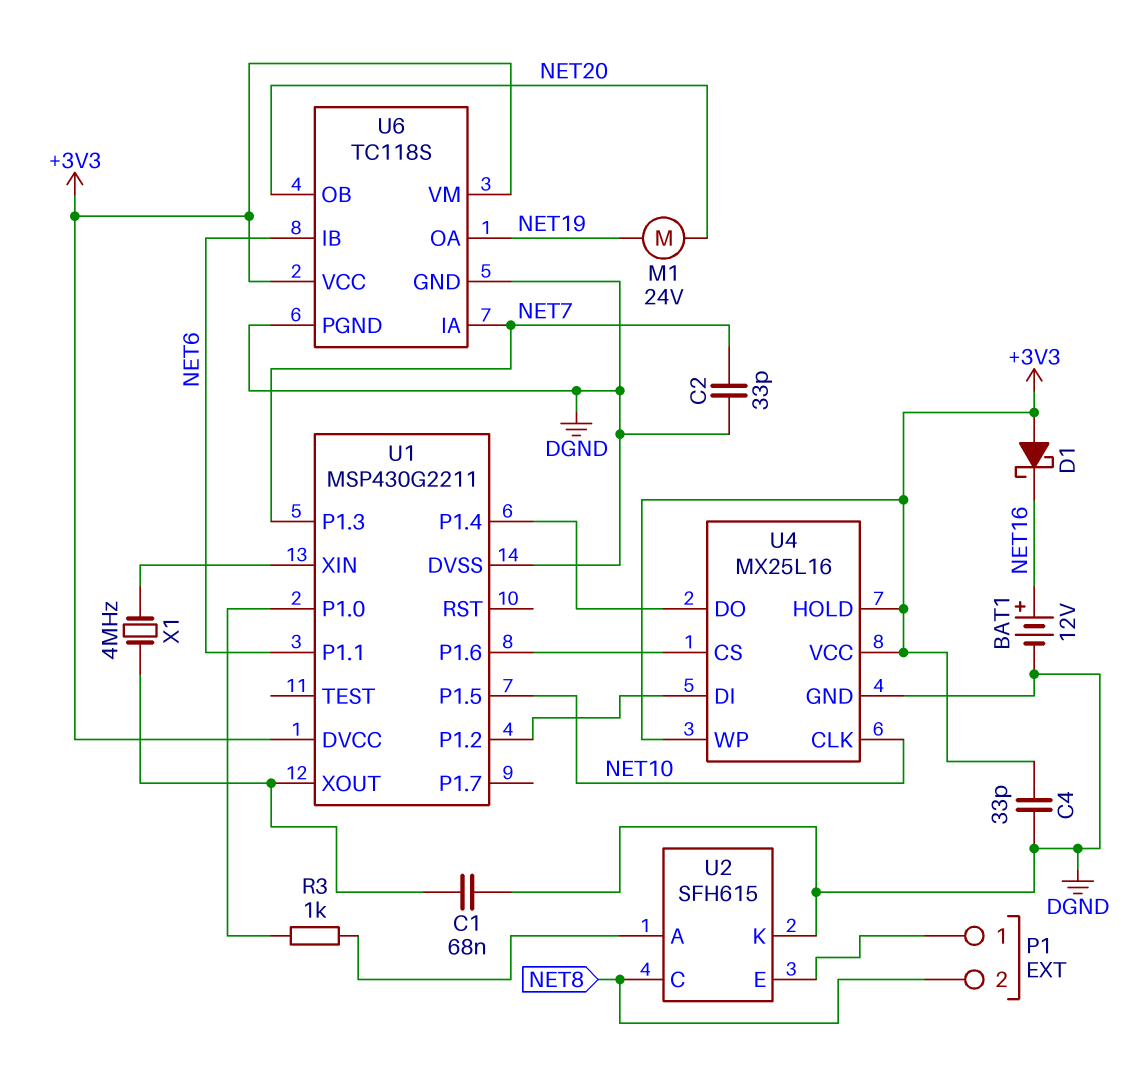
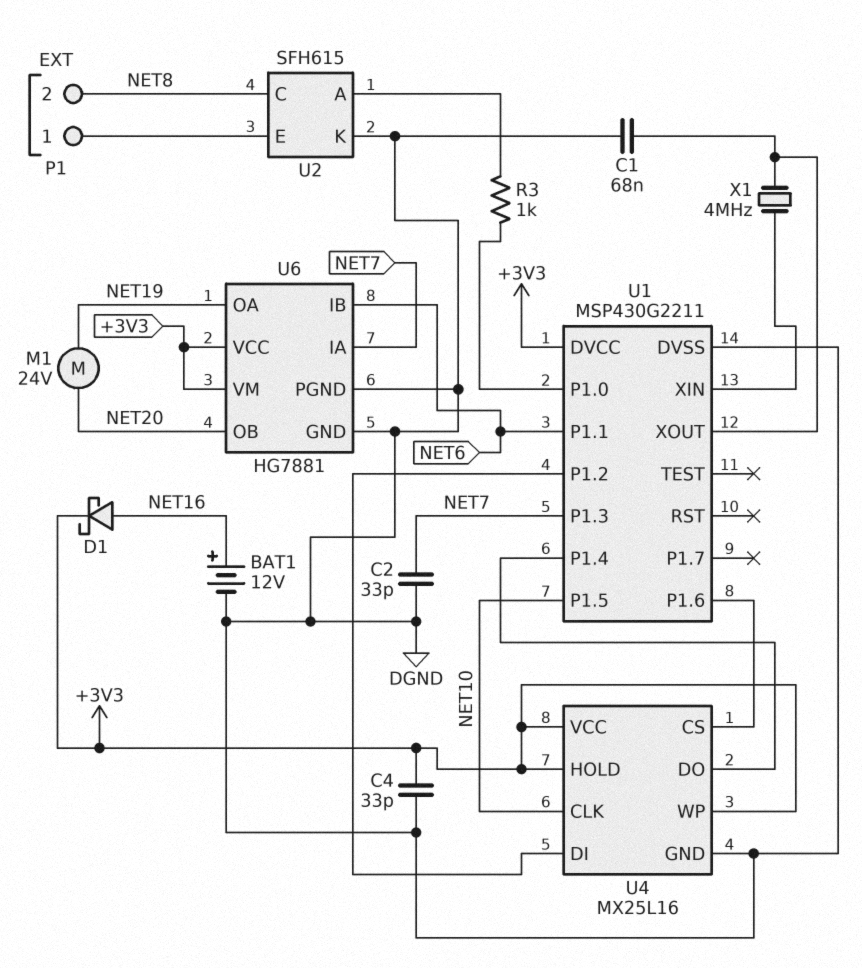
D1: schottky (A +3V3, K NET16) -> schottky (A NET16, K +3V3)
U6: TC118S -> HG7881

